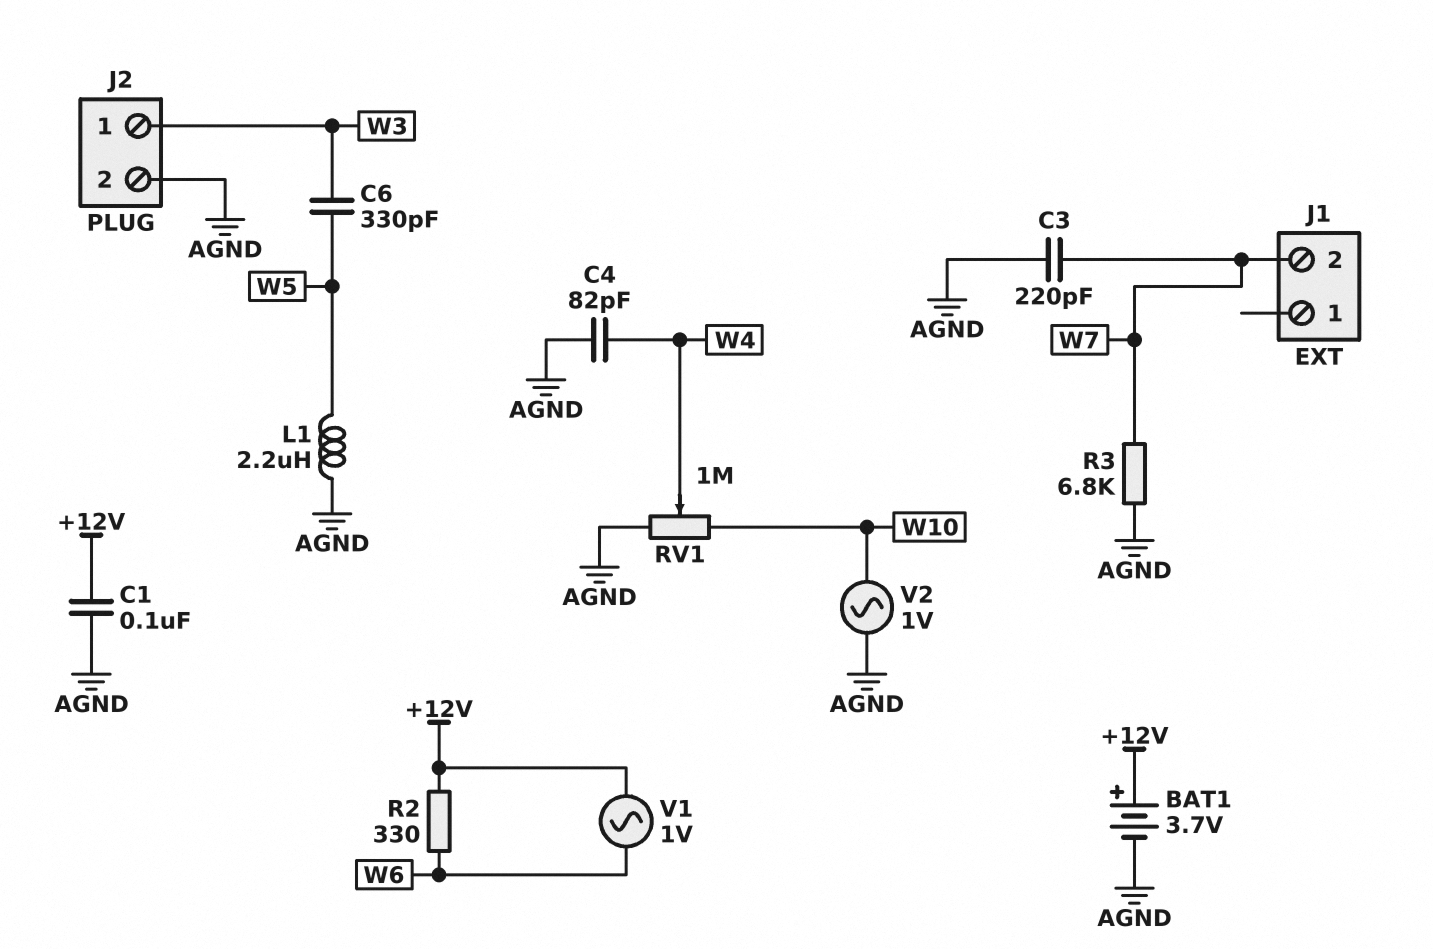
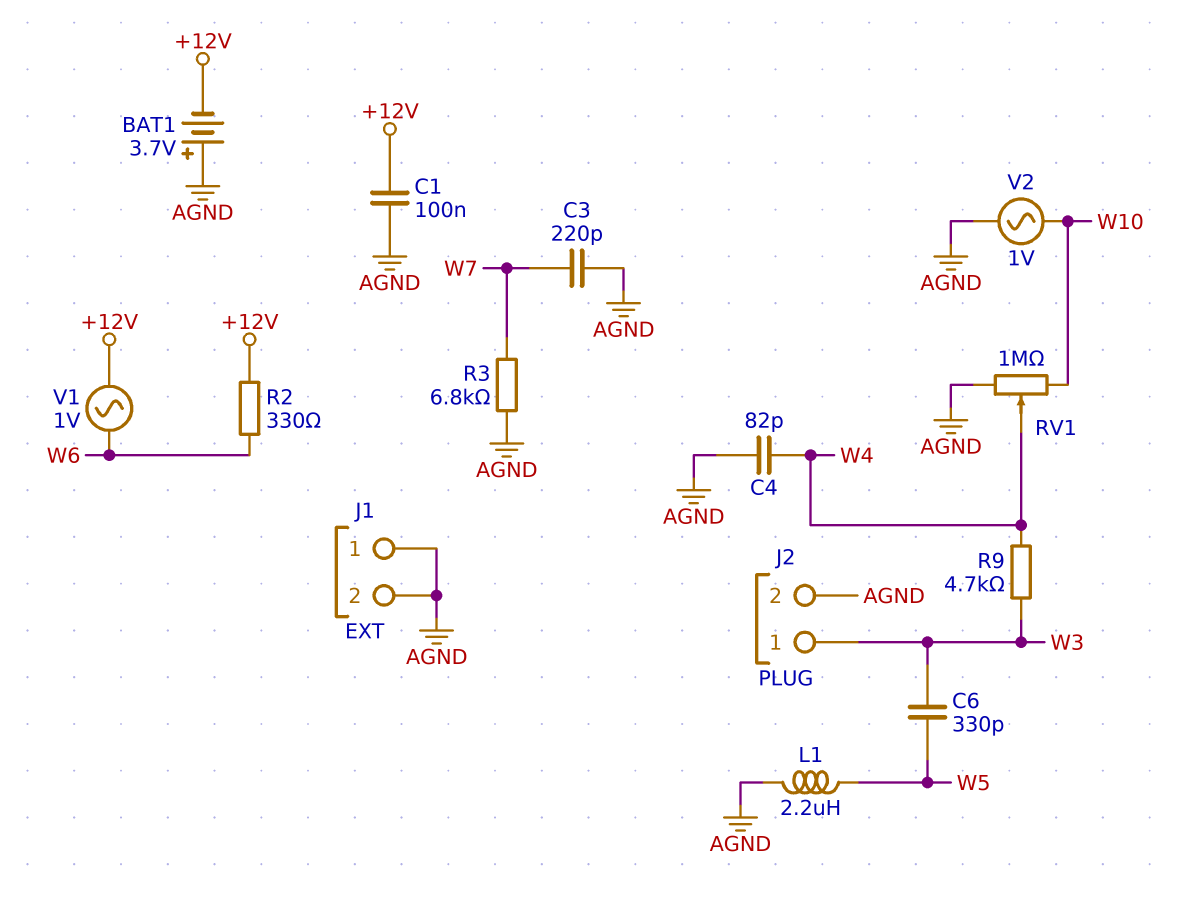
BAT1: 3.7V (plus +12V, minus AGND) -> 3.7V (plus AGND, minus +12V)
J1 pin 1: none -> AGND
J1 pin 2: W7 -> AGND
R9: none -> 4.7k (W3, W4)

